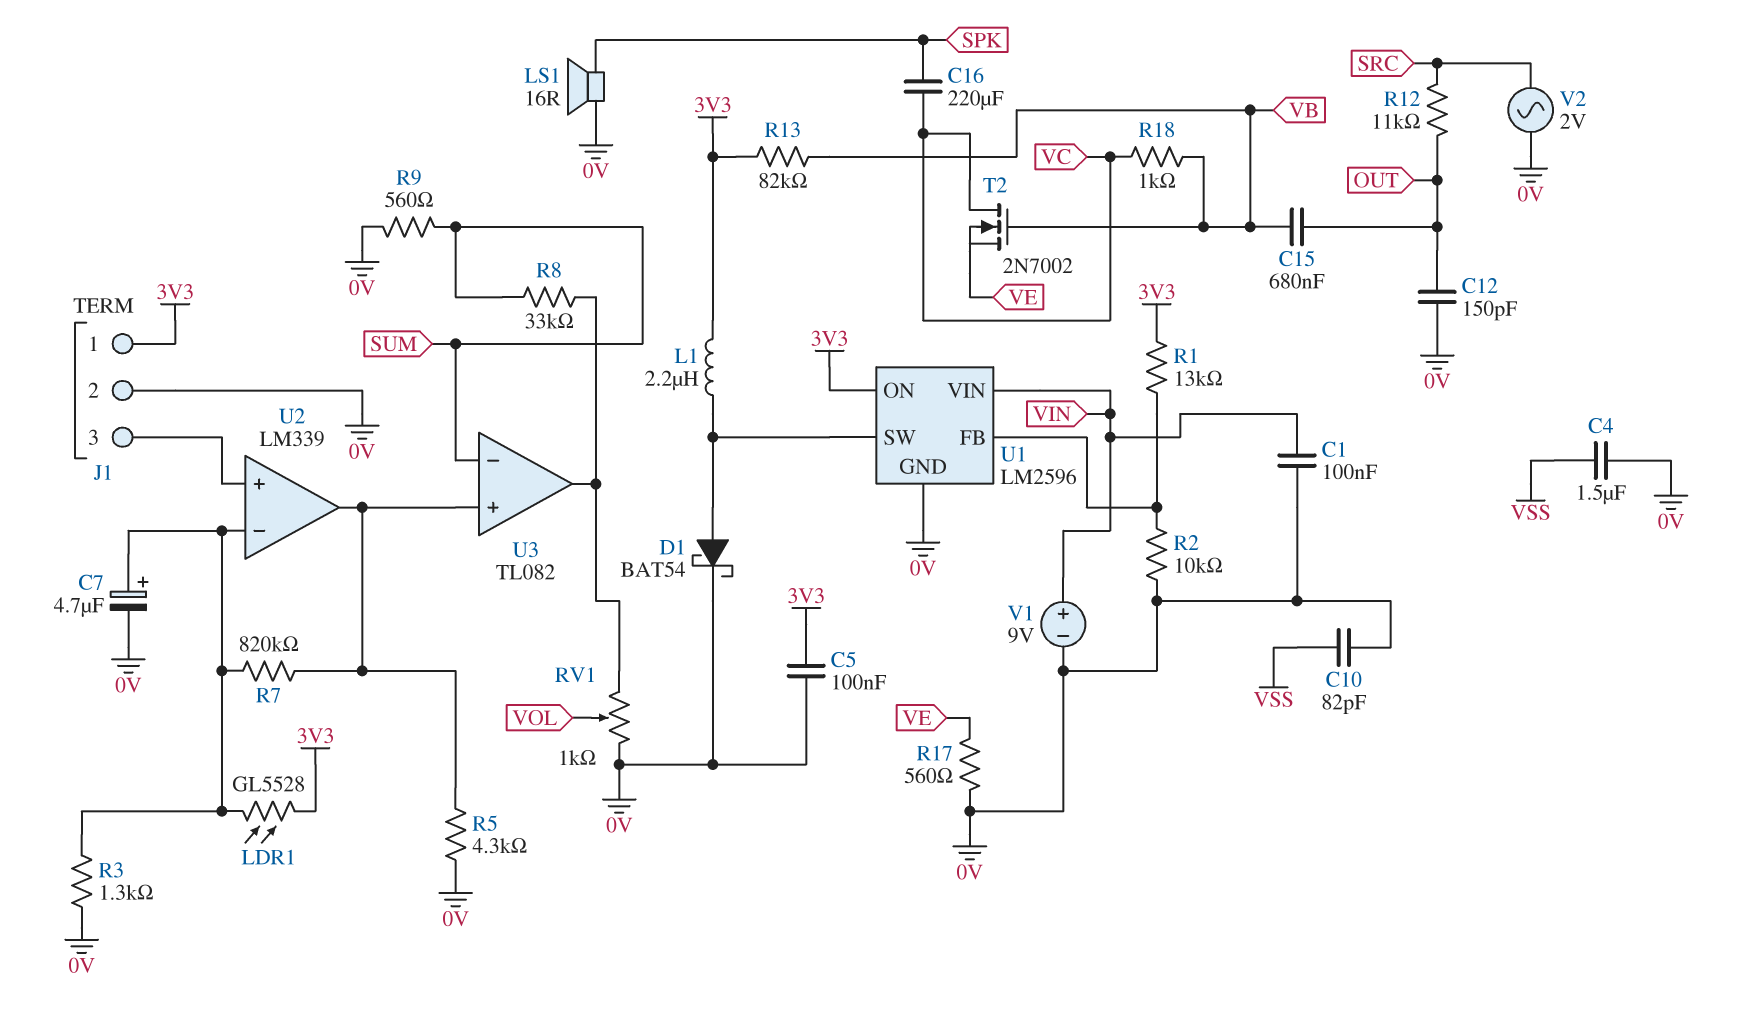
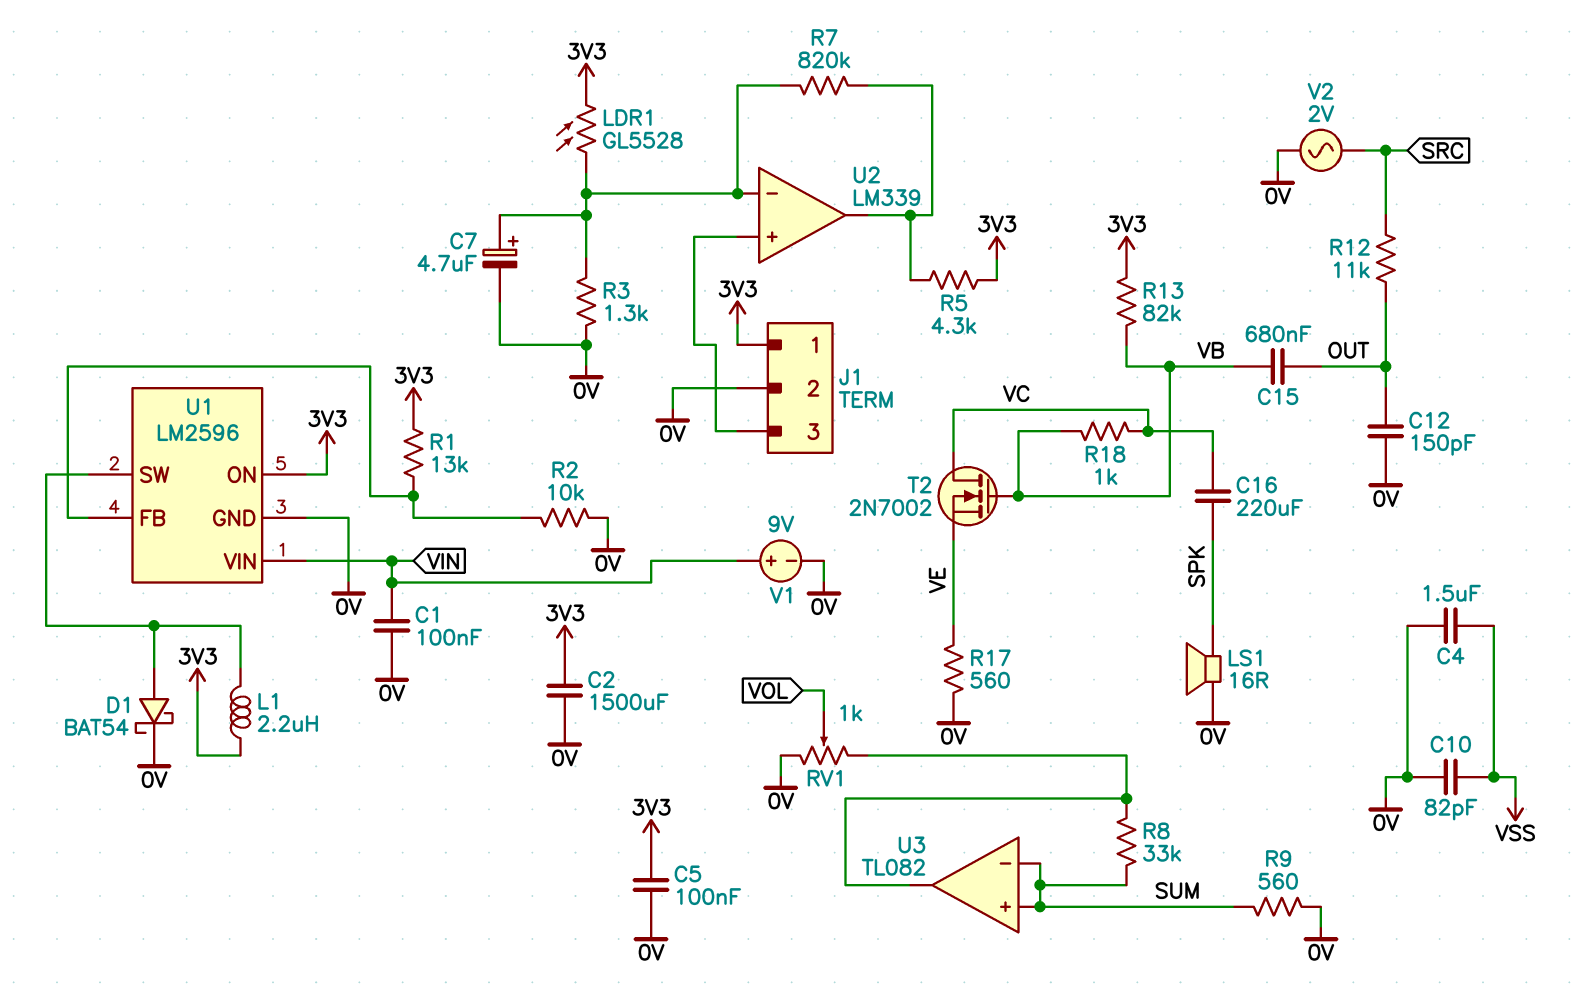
C2: none -> 1500uF (0V, 3V3)
R5: 4.3k (0V, U2/out) -> 4.3k (3V3, U2/out)
U3 pin in+: U2/out -> SUM

